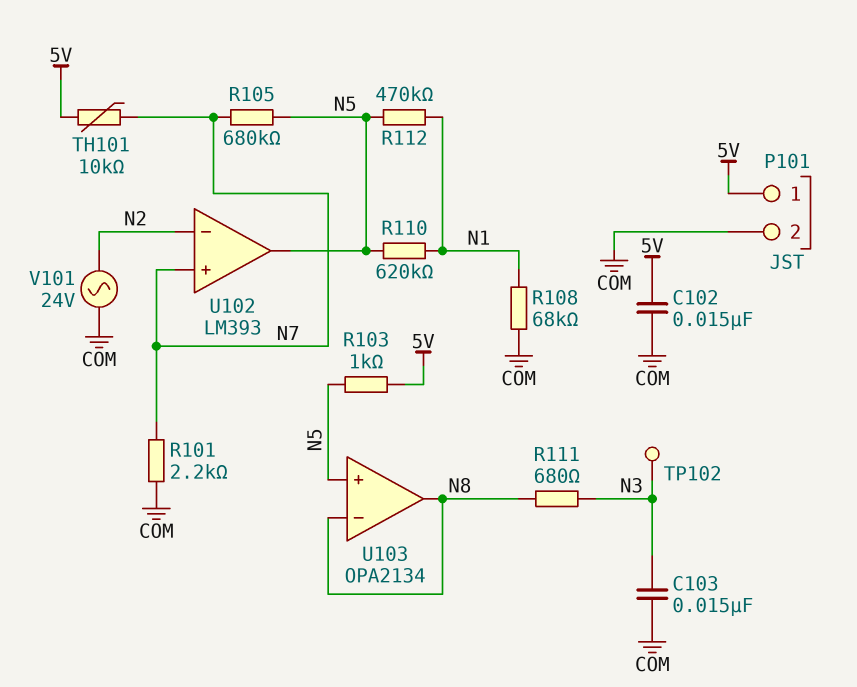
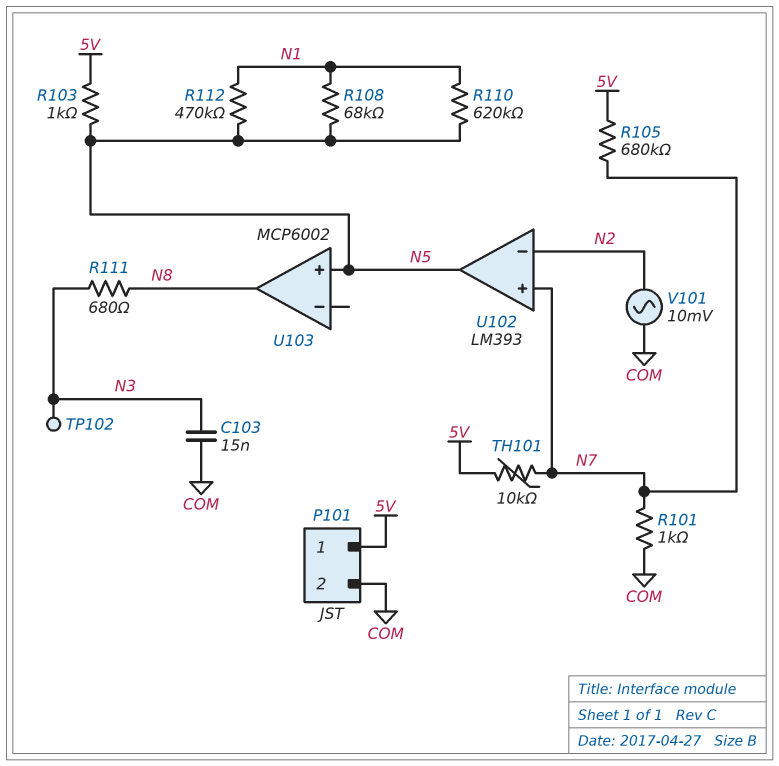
C102: 15nF (5V, COM) -> none
R101: 2.2k (COM, N7) -> 1k (COM, N7)
R105: 680k (N5, N7) -> 680k (5V, N7)
R108: 68k (COM, N1) -> 68k (N1, N5)
U103: OPA2134 -> MCP6002
U103 pin in-: N8 -> none
V101: AC 24V (COM, N2) -> AC 10mV (COM, N2)

